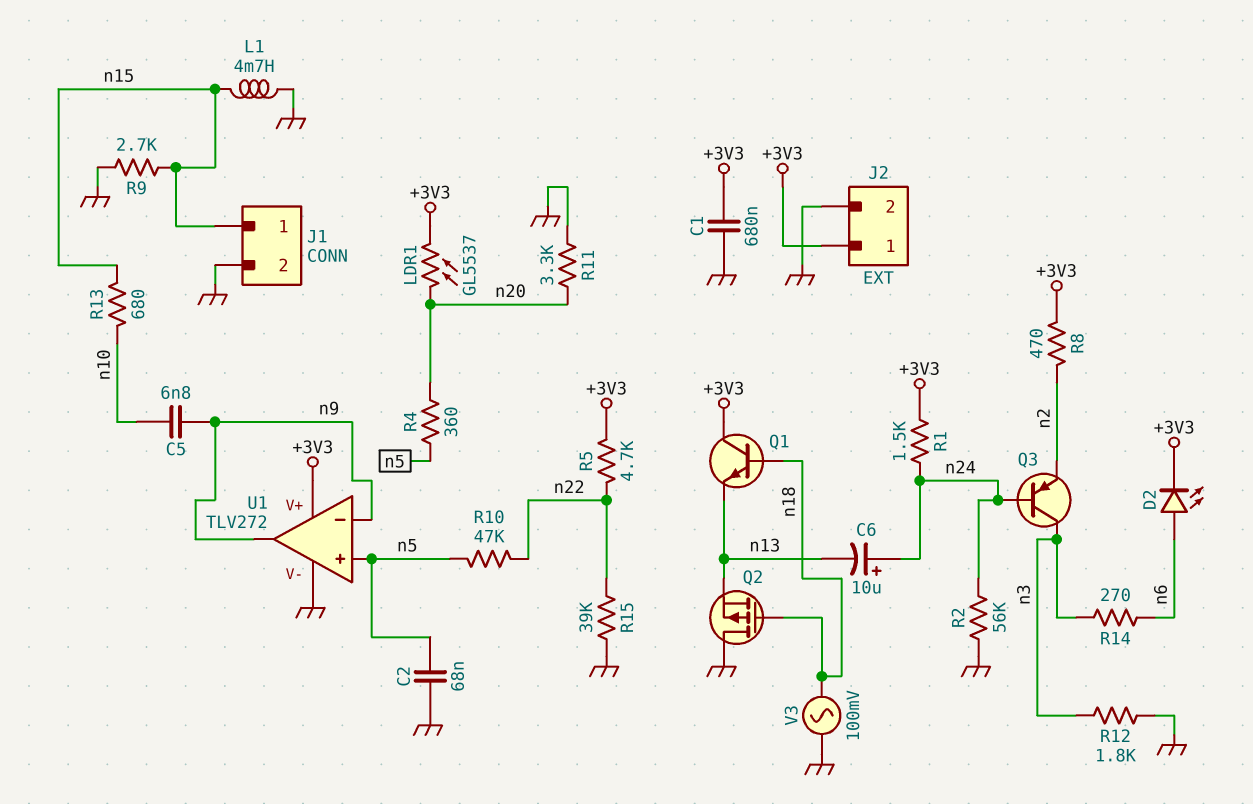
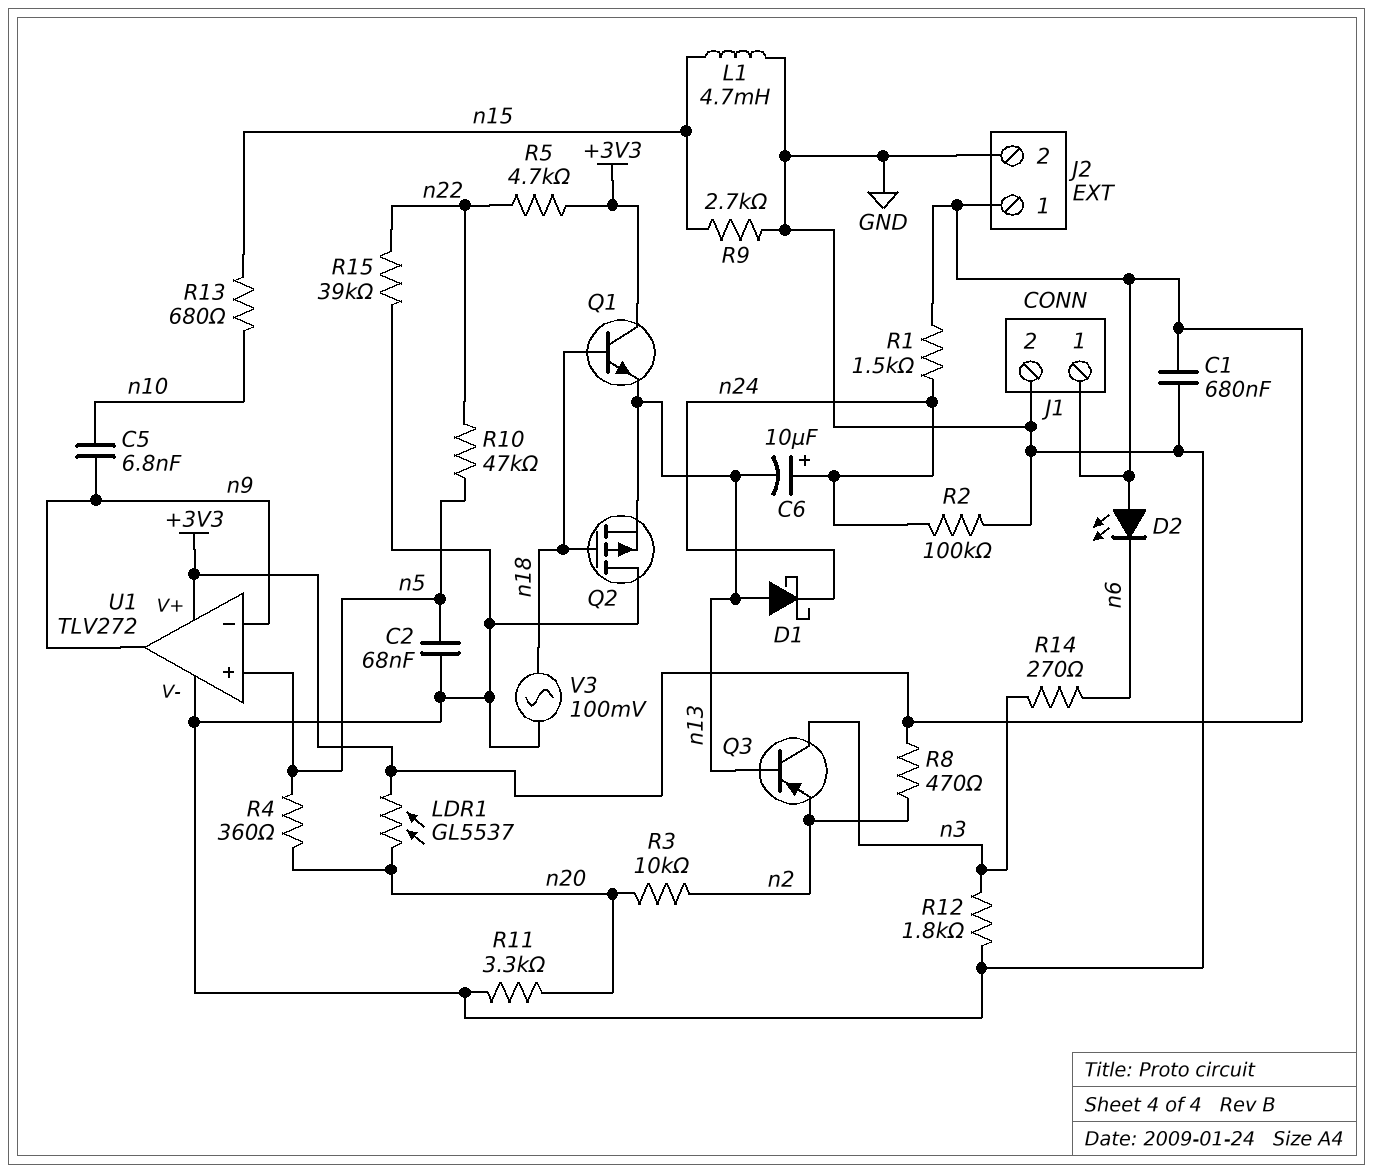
D1: none -> schottky (A n13, K n24)
D2: LED (A n6, K +3V3) -> LED (A +3V3, K n6)
J1 pin 1: n15 -> +3V3
Q3: PNP (B n24, C n3, E n2) -> PNP (B n13, C n3, E n2)
R2: 56k (GND, n24) -> 100k (GND, n24)
R3: none -> 10k (n2, n20)

